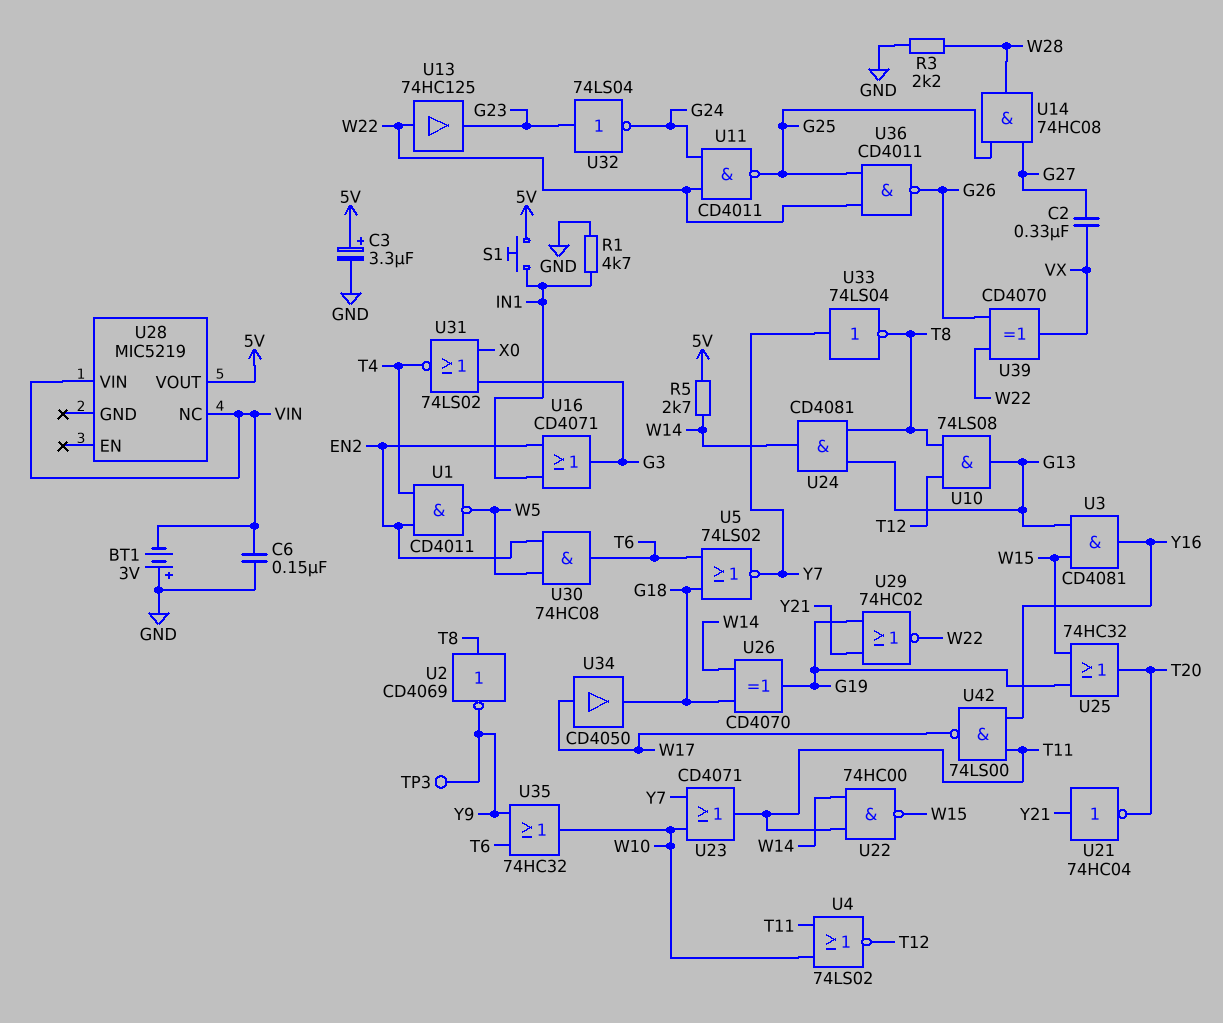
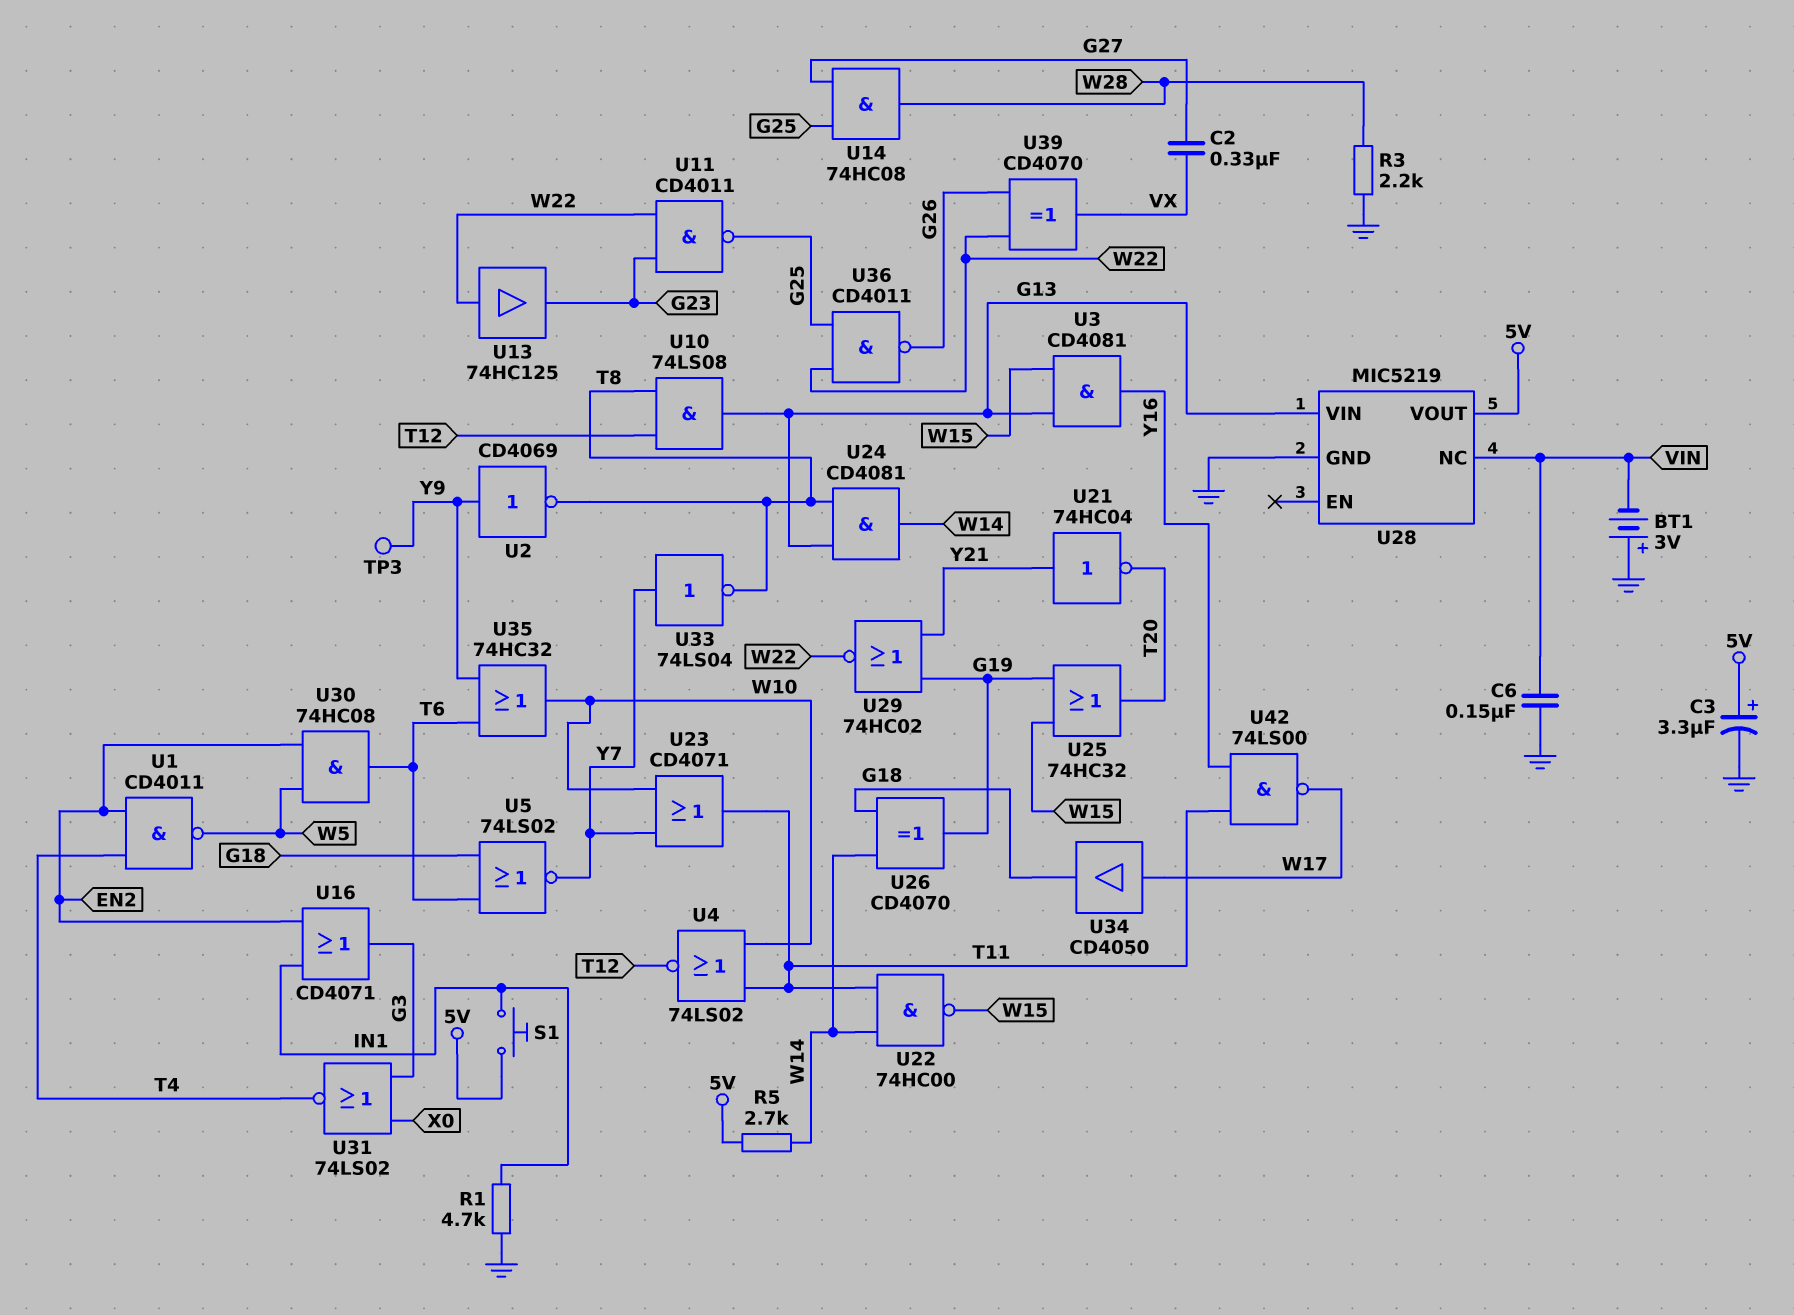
U2: NOT CD4069 (in T8, out Y9) -> NOT CD4069 (in Y9, out T8)
U11: NAND CD4011 (in G24, in W22, out G25) -> NAND CD4011 (in G23, in W22, out G25)
U28 pin GND: none -> GND
U28 pin VIN: VIN -> G13
U32: NOT 74LS04 (in G23, out G24) -> none

